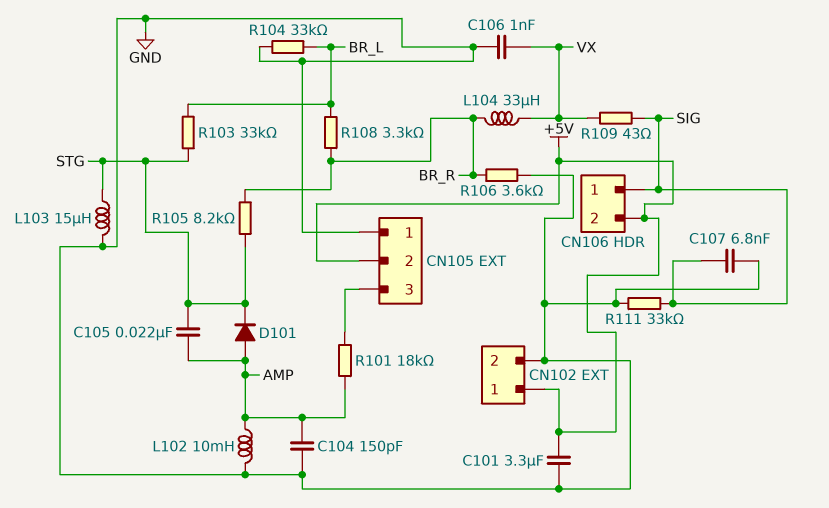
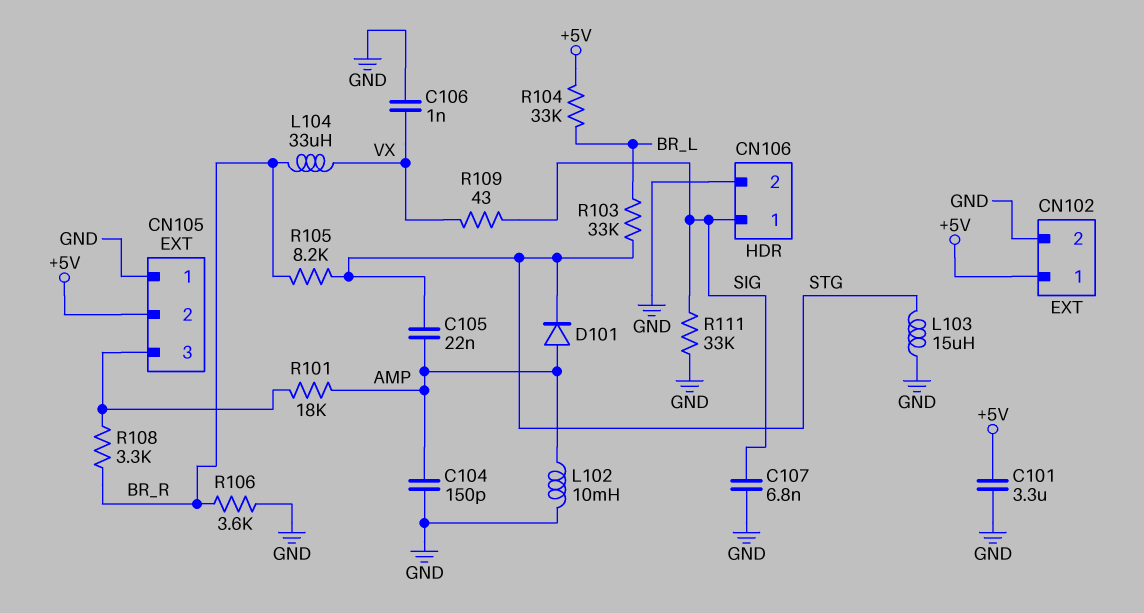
CN106 pin 2: +5V -> GND
R104: 33k (BR_L, GND) -> 33k (+5V, BR_L)
R108: 3.3k (BR_L, BR_R) -> 3.3k (BR_R, CN105/3)

